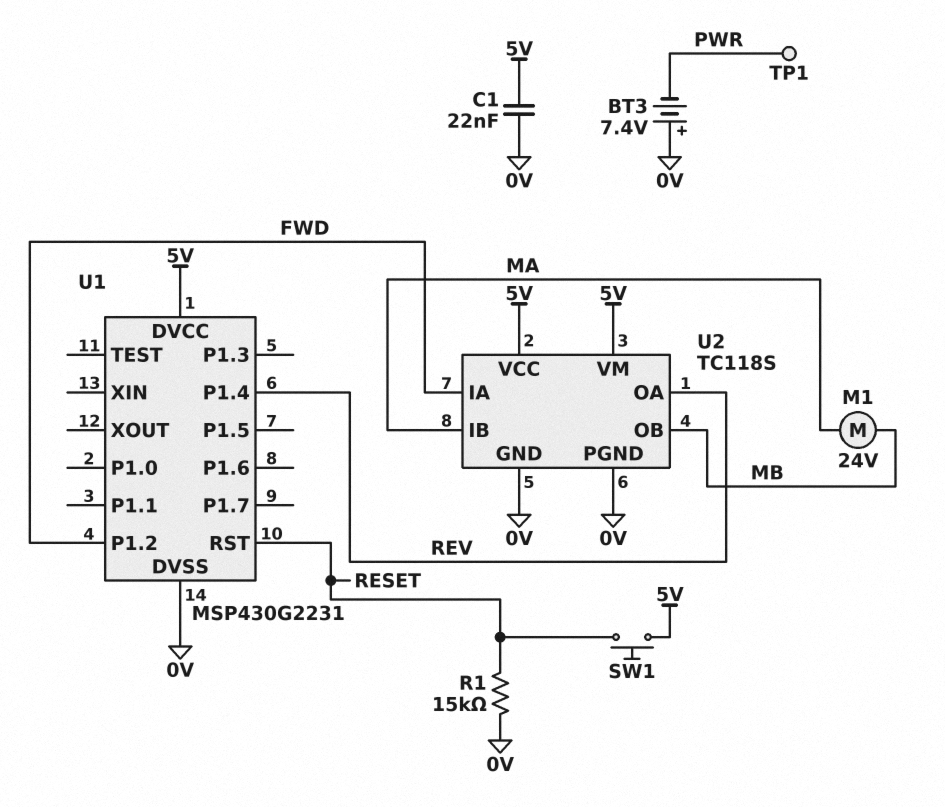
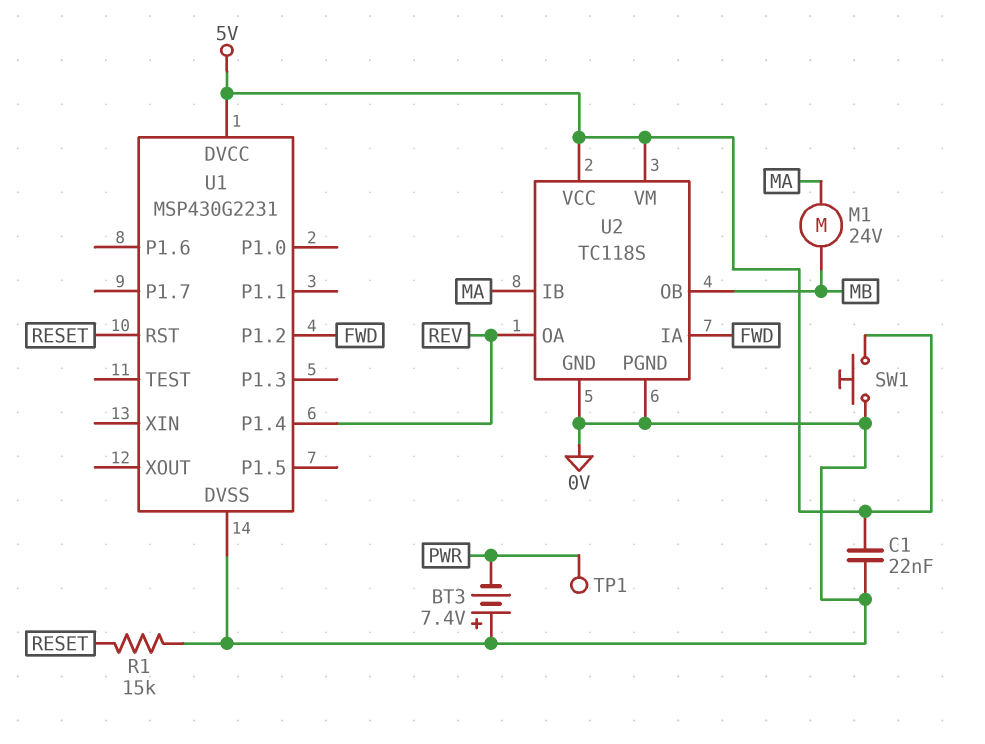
SW1: button (5V, RESET) -> button (0V, 5V)

